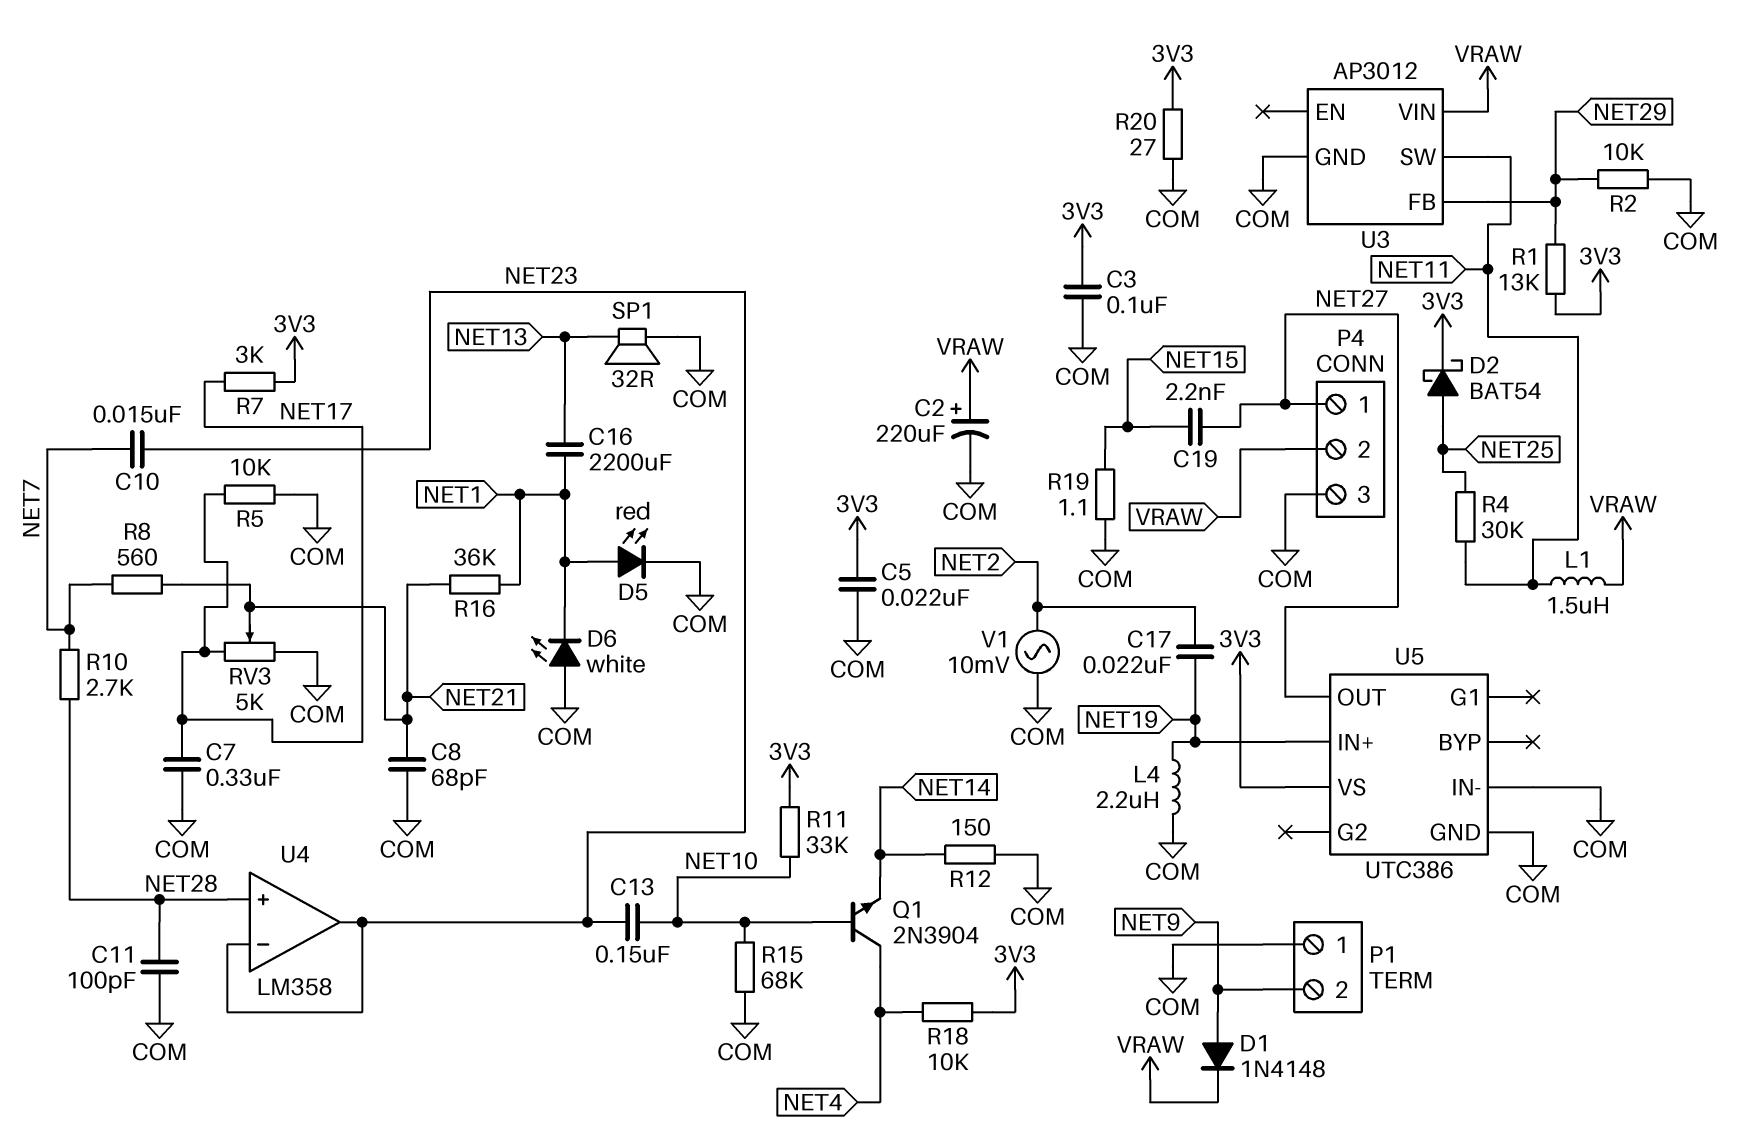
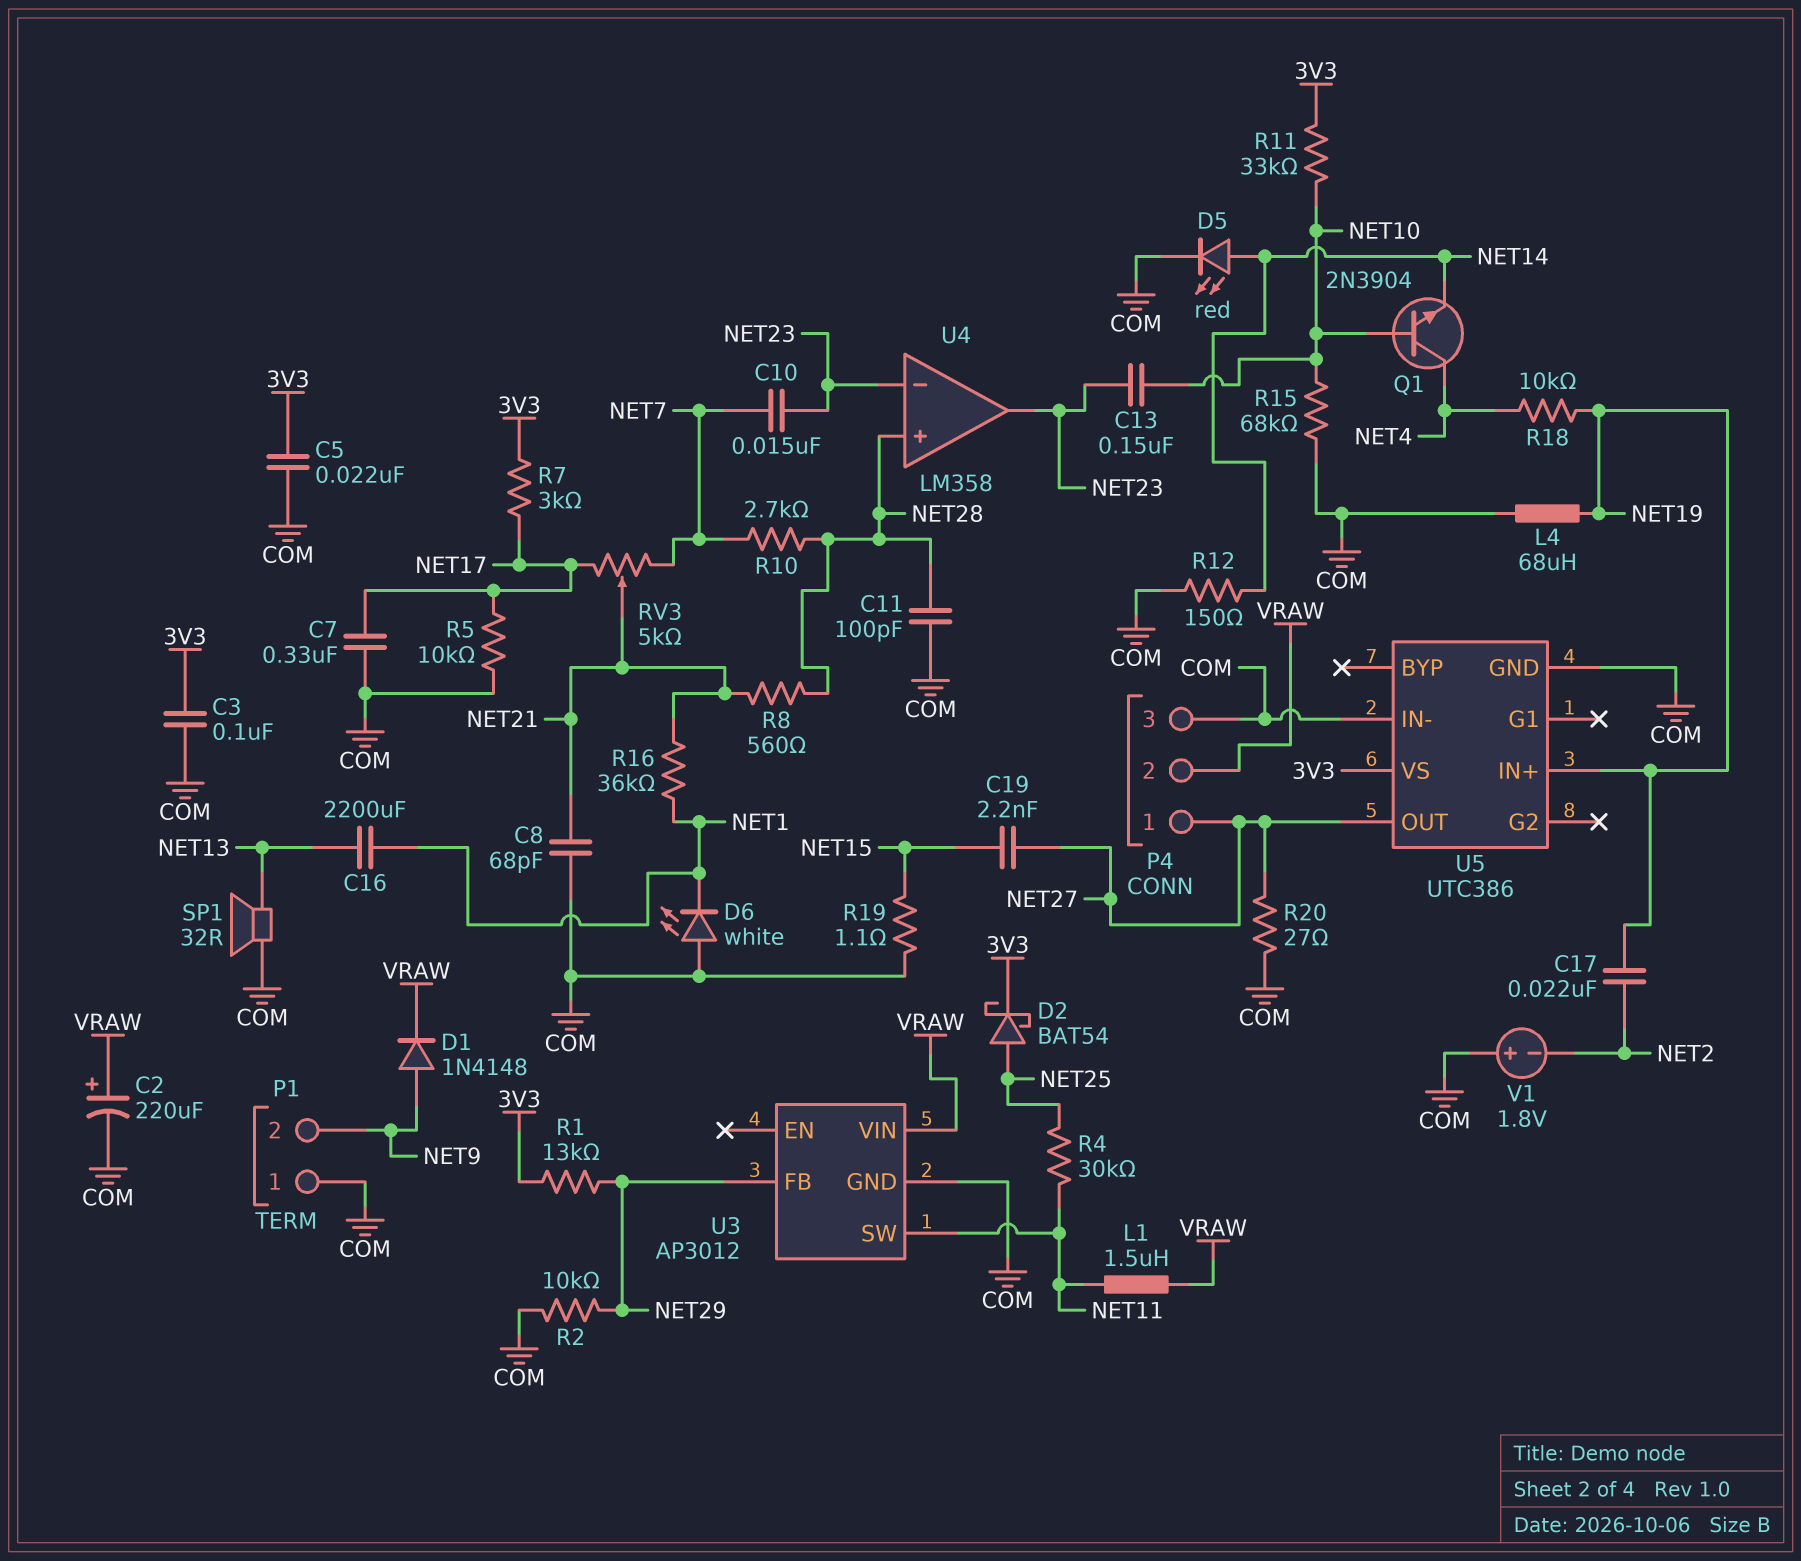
D5: LED red (A NET1, K COM) -> LED red (A NET14, K COM)
L4: 2.2uH (COM, NET19) -> 68uH (COM, NET19)
R8: 560 (NET7, NET21) -> 560 (NET21, NET28)
R18: 10k (3V3, NET4) -> 10k (NET4, NET19)
R20: 27 (3V3, COM) -> 27 (COM, NET27)
RV3: 5k (COM, NET17, wiper NET21) -> 5k (NET7, NET17, wiper NET21)
V1: AC 10mV (COM, NET2) -> 1.8V (plus COM, minus NET2)

